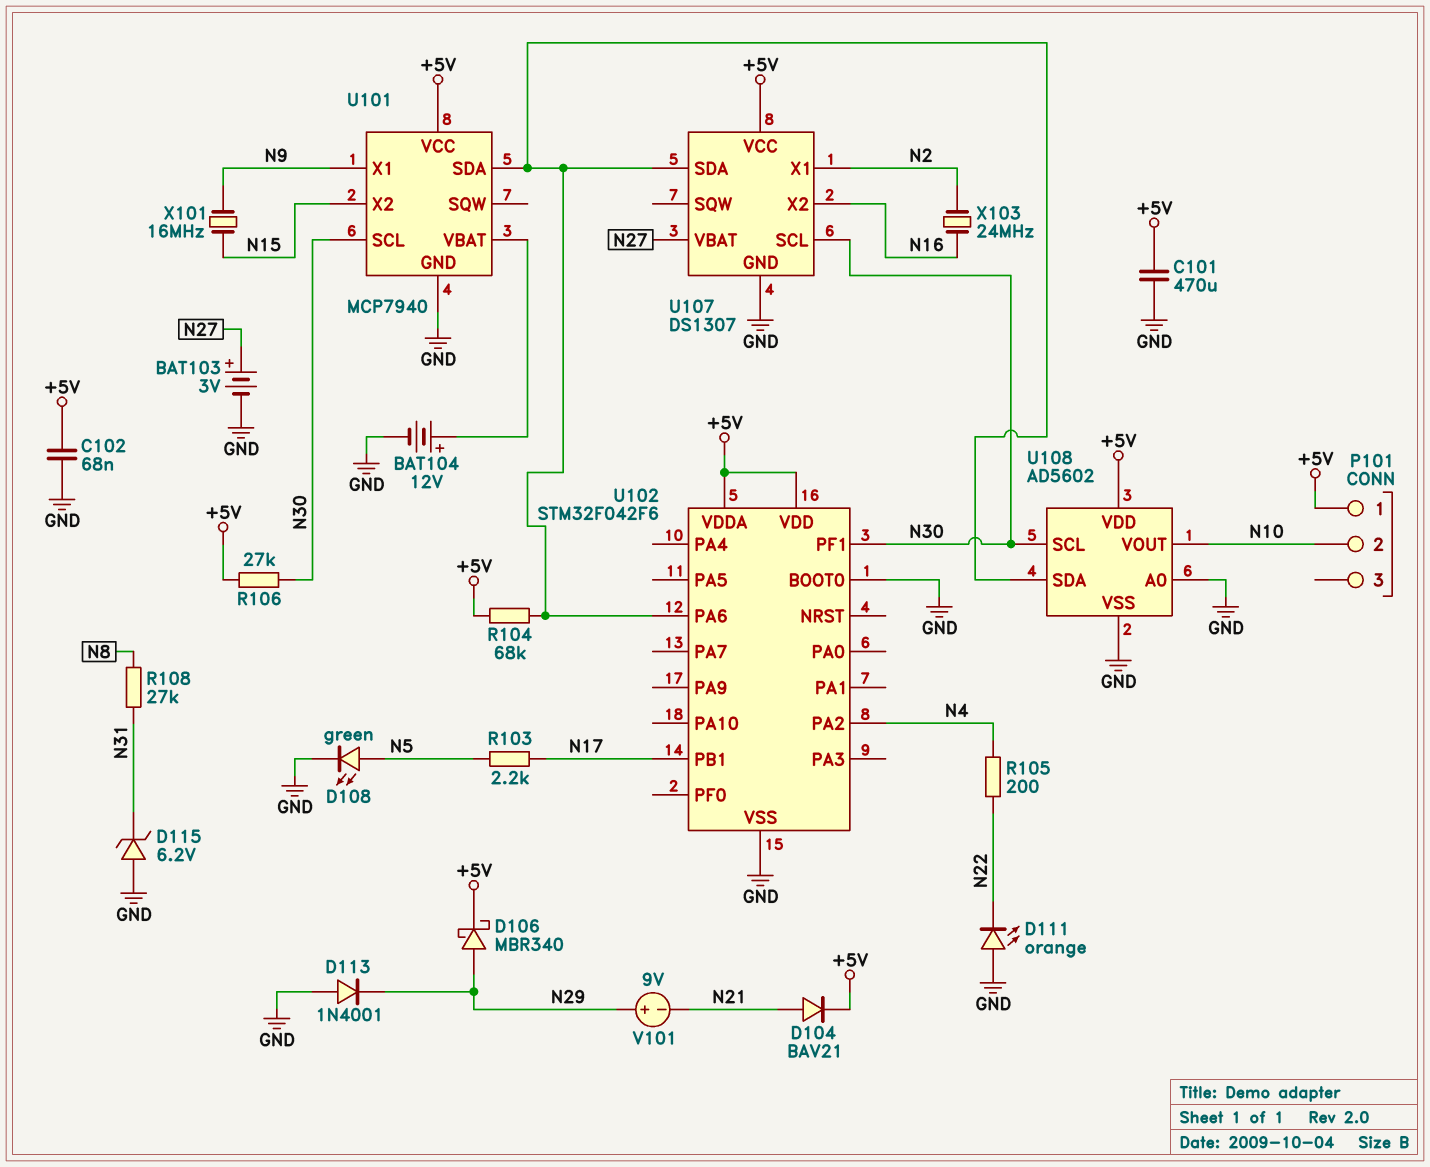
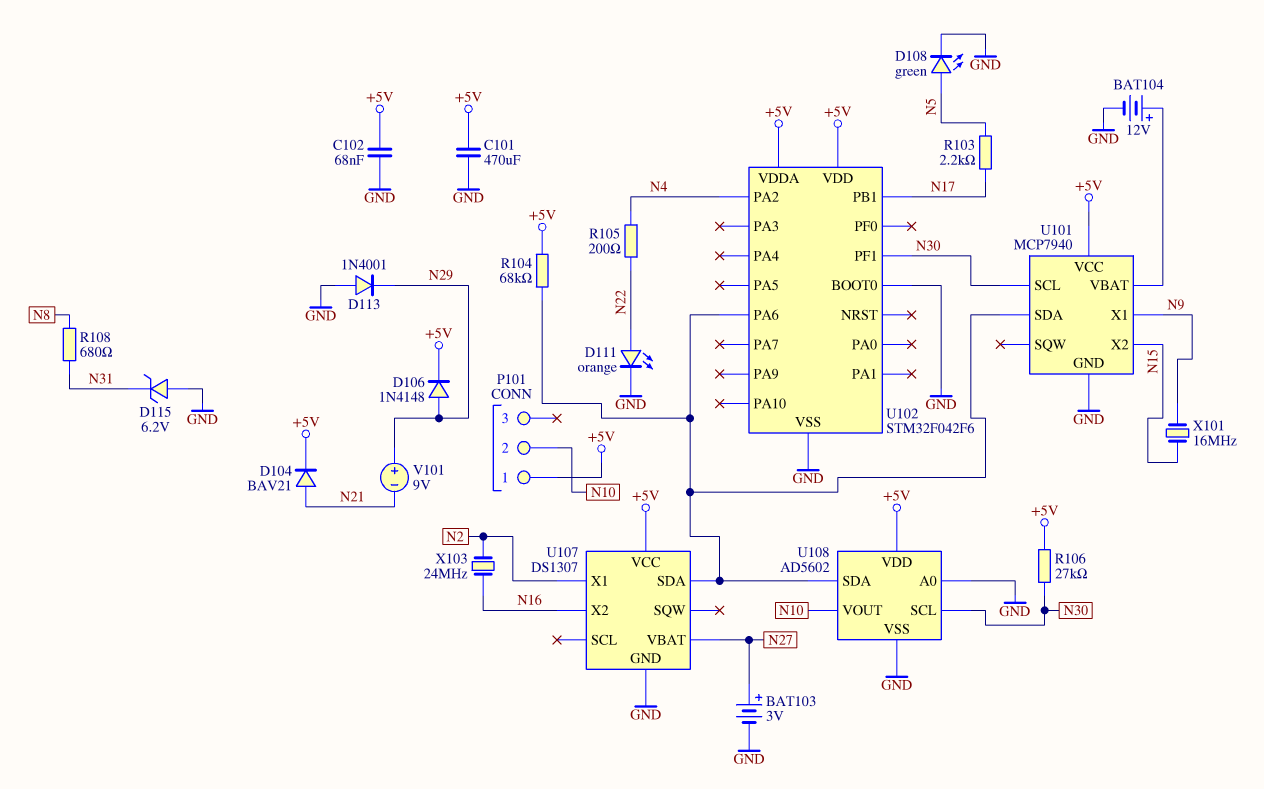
D106: schottky MBR340 (A N29, K +5V) -> diode 1N4148 (A N29, K +5V)
D111: LED orange (A GND, K N22) -> LED orange (A N22, K GND)
R108: 27k (N8, N31) -> 680 (N8, N31)
U107 pin SCL: N30 -> none

